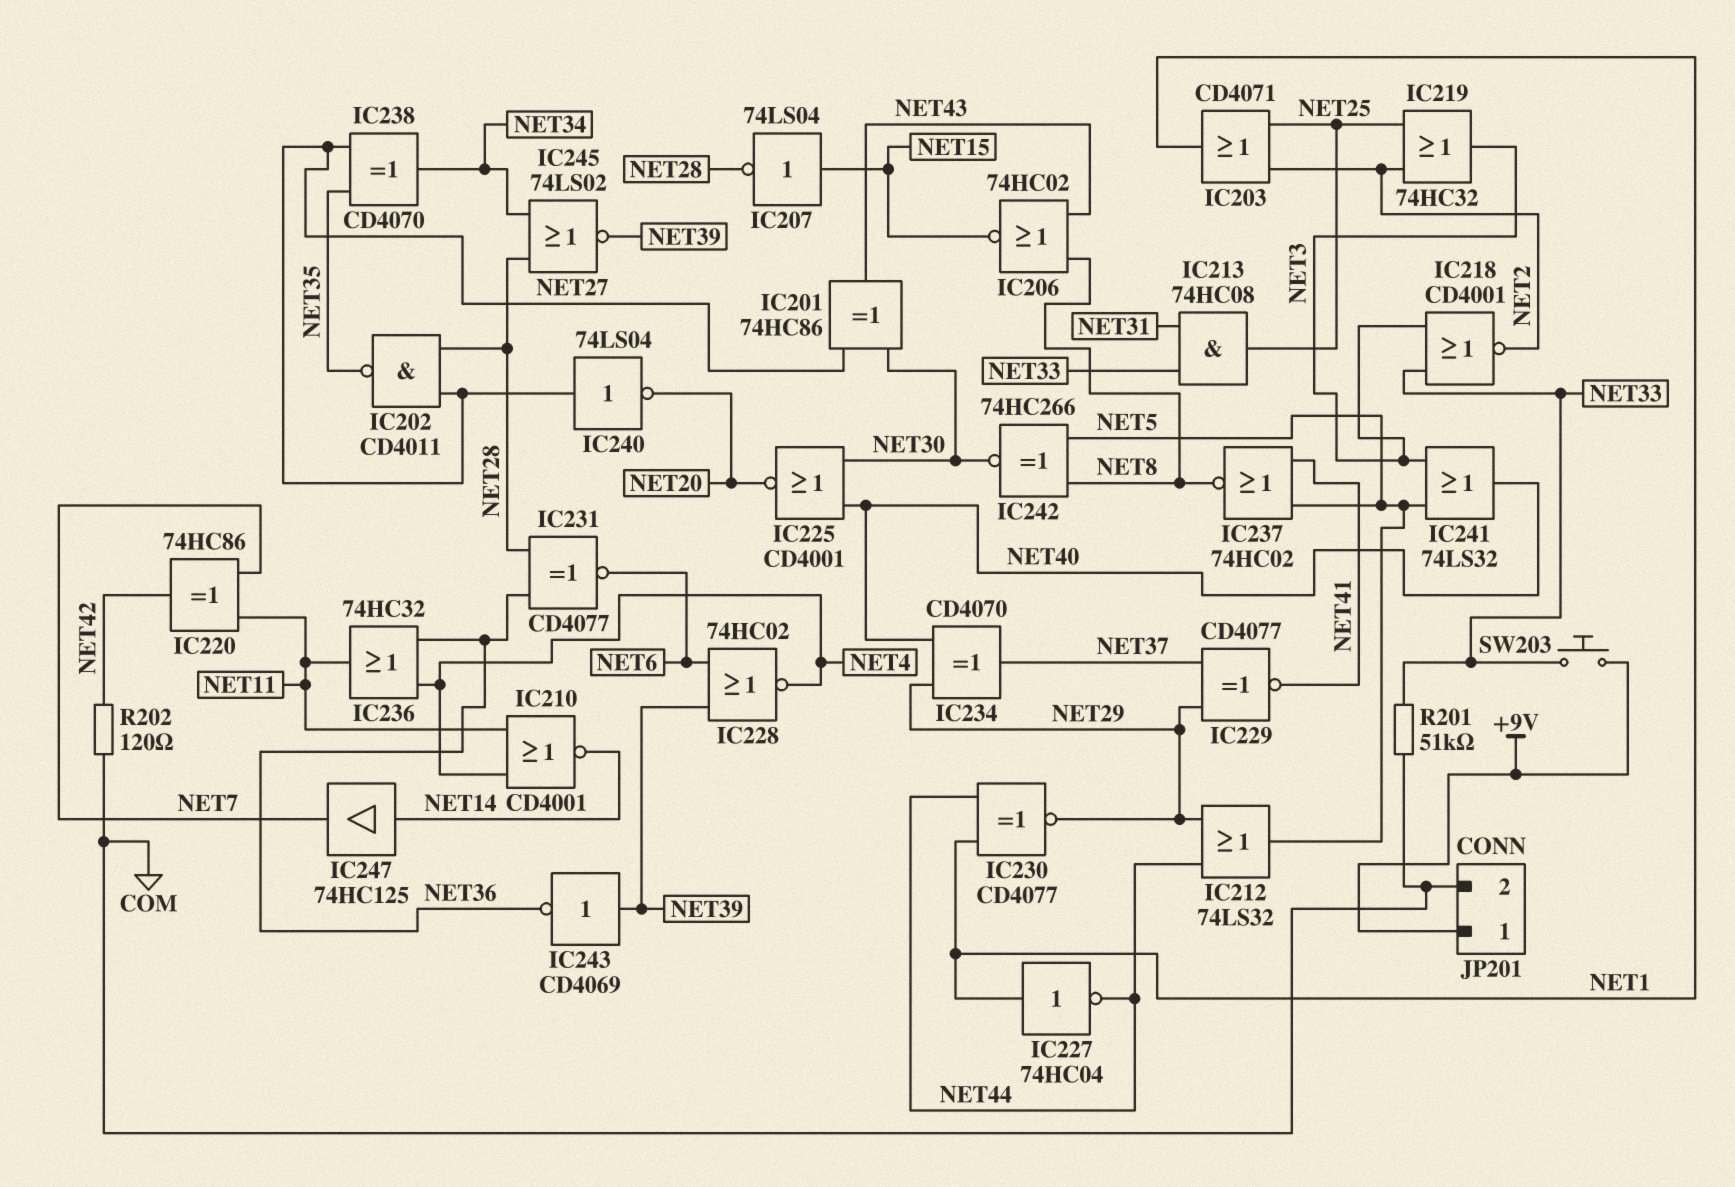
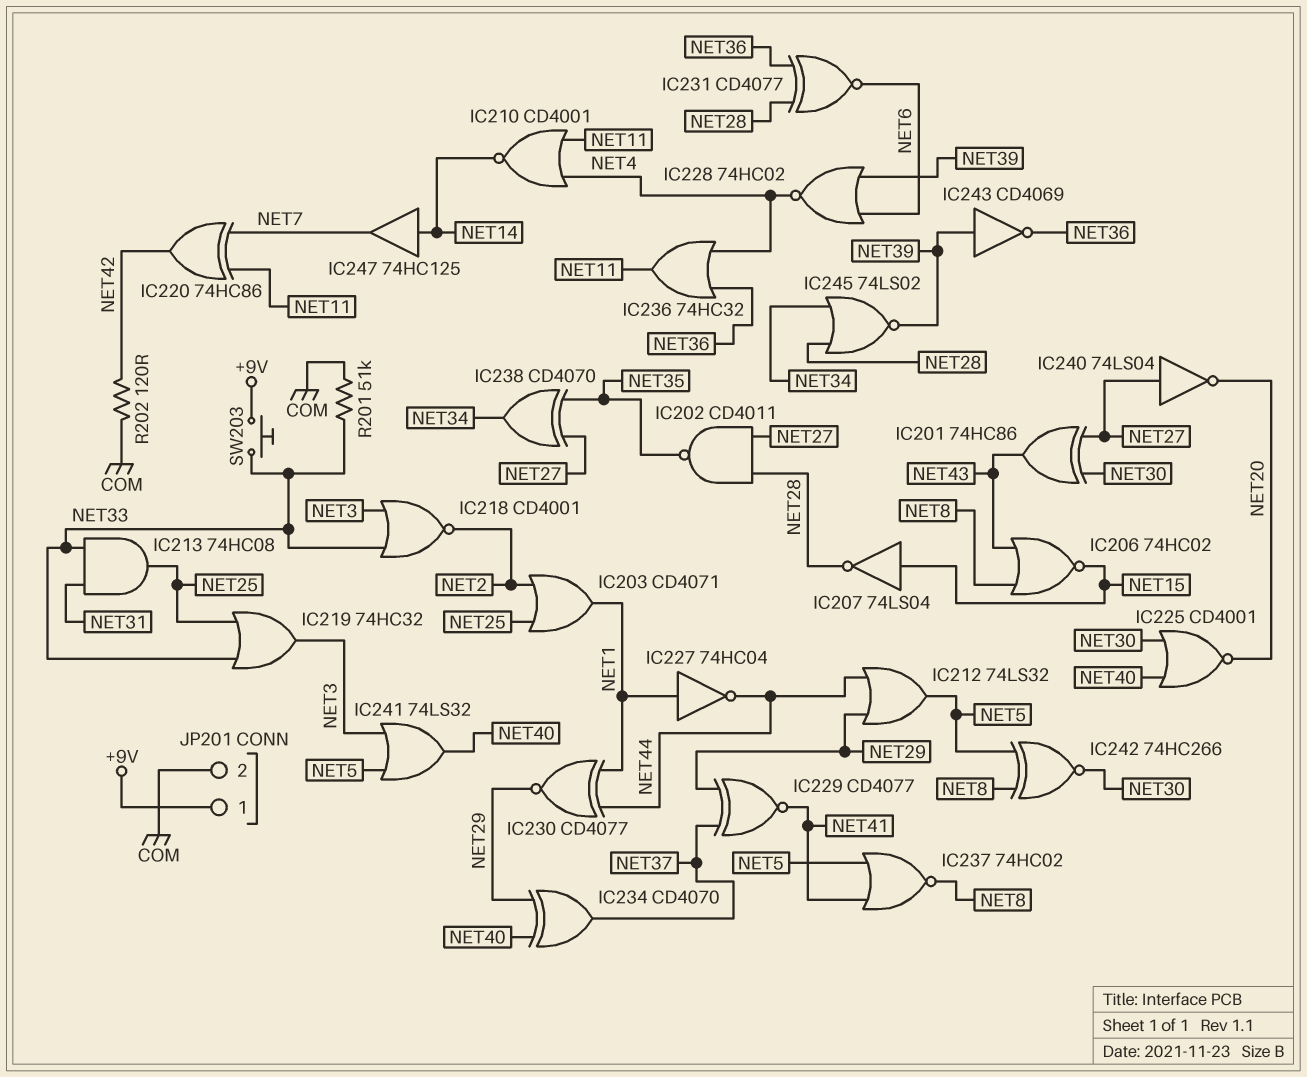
IC219: OR 74HC32 (in NET2, in NET25, out NET3) -> OR 74HC32 (in NET25, in NET33, out NET3)

